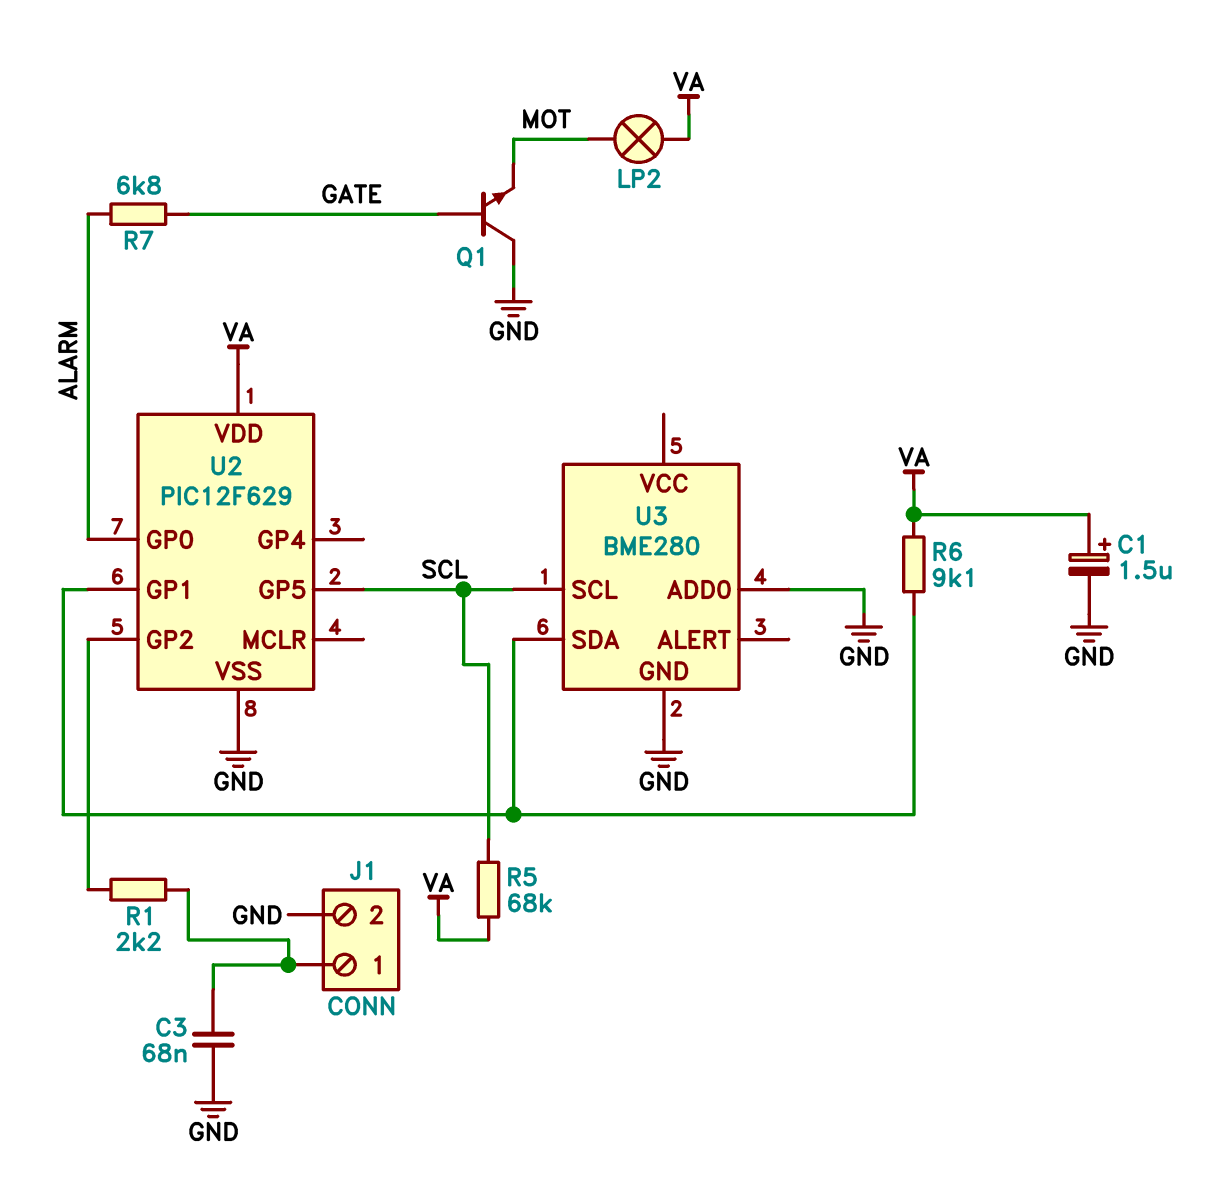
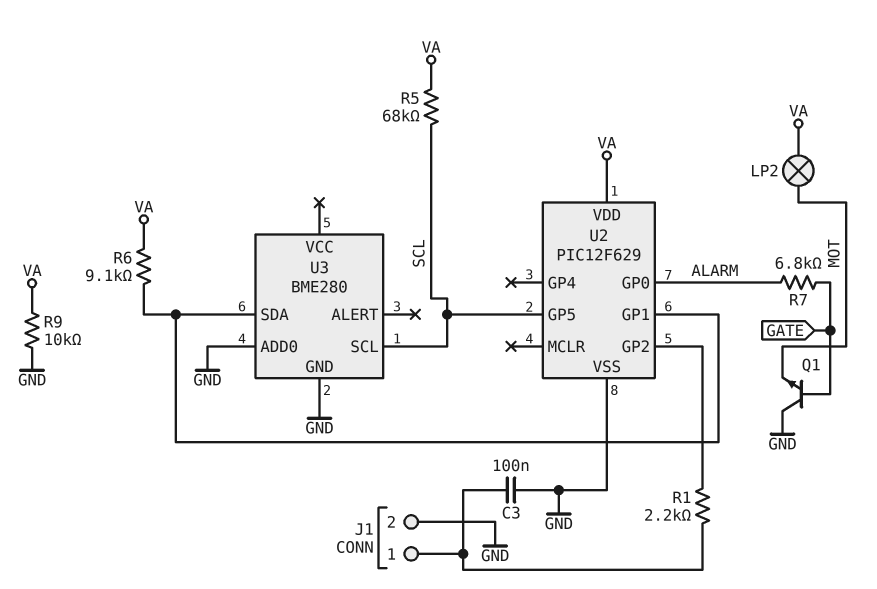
C1: 1.5uF (plus VA, minus GND) -> none
C3: 68nF (GND, J1/1) -> 100nF (GND, J1/1)
R9: none -> 10k (GND, VA)

